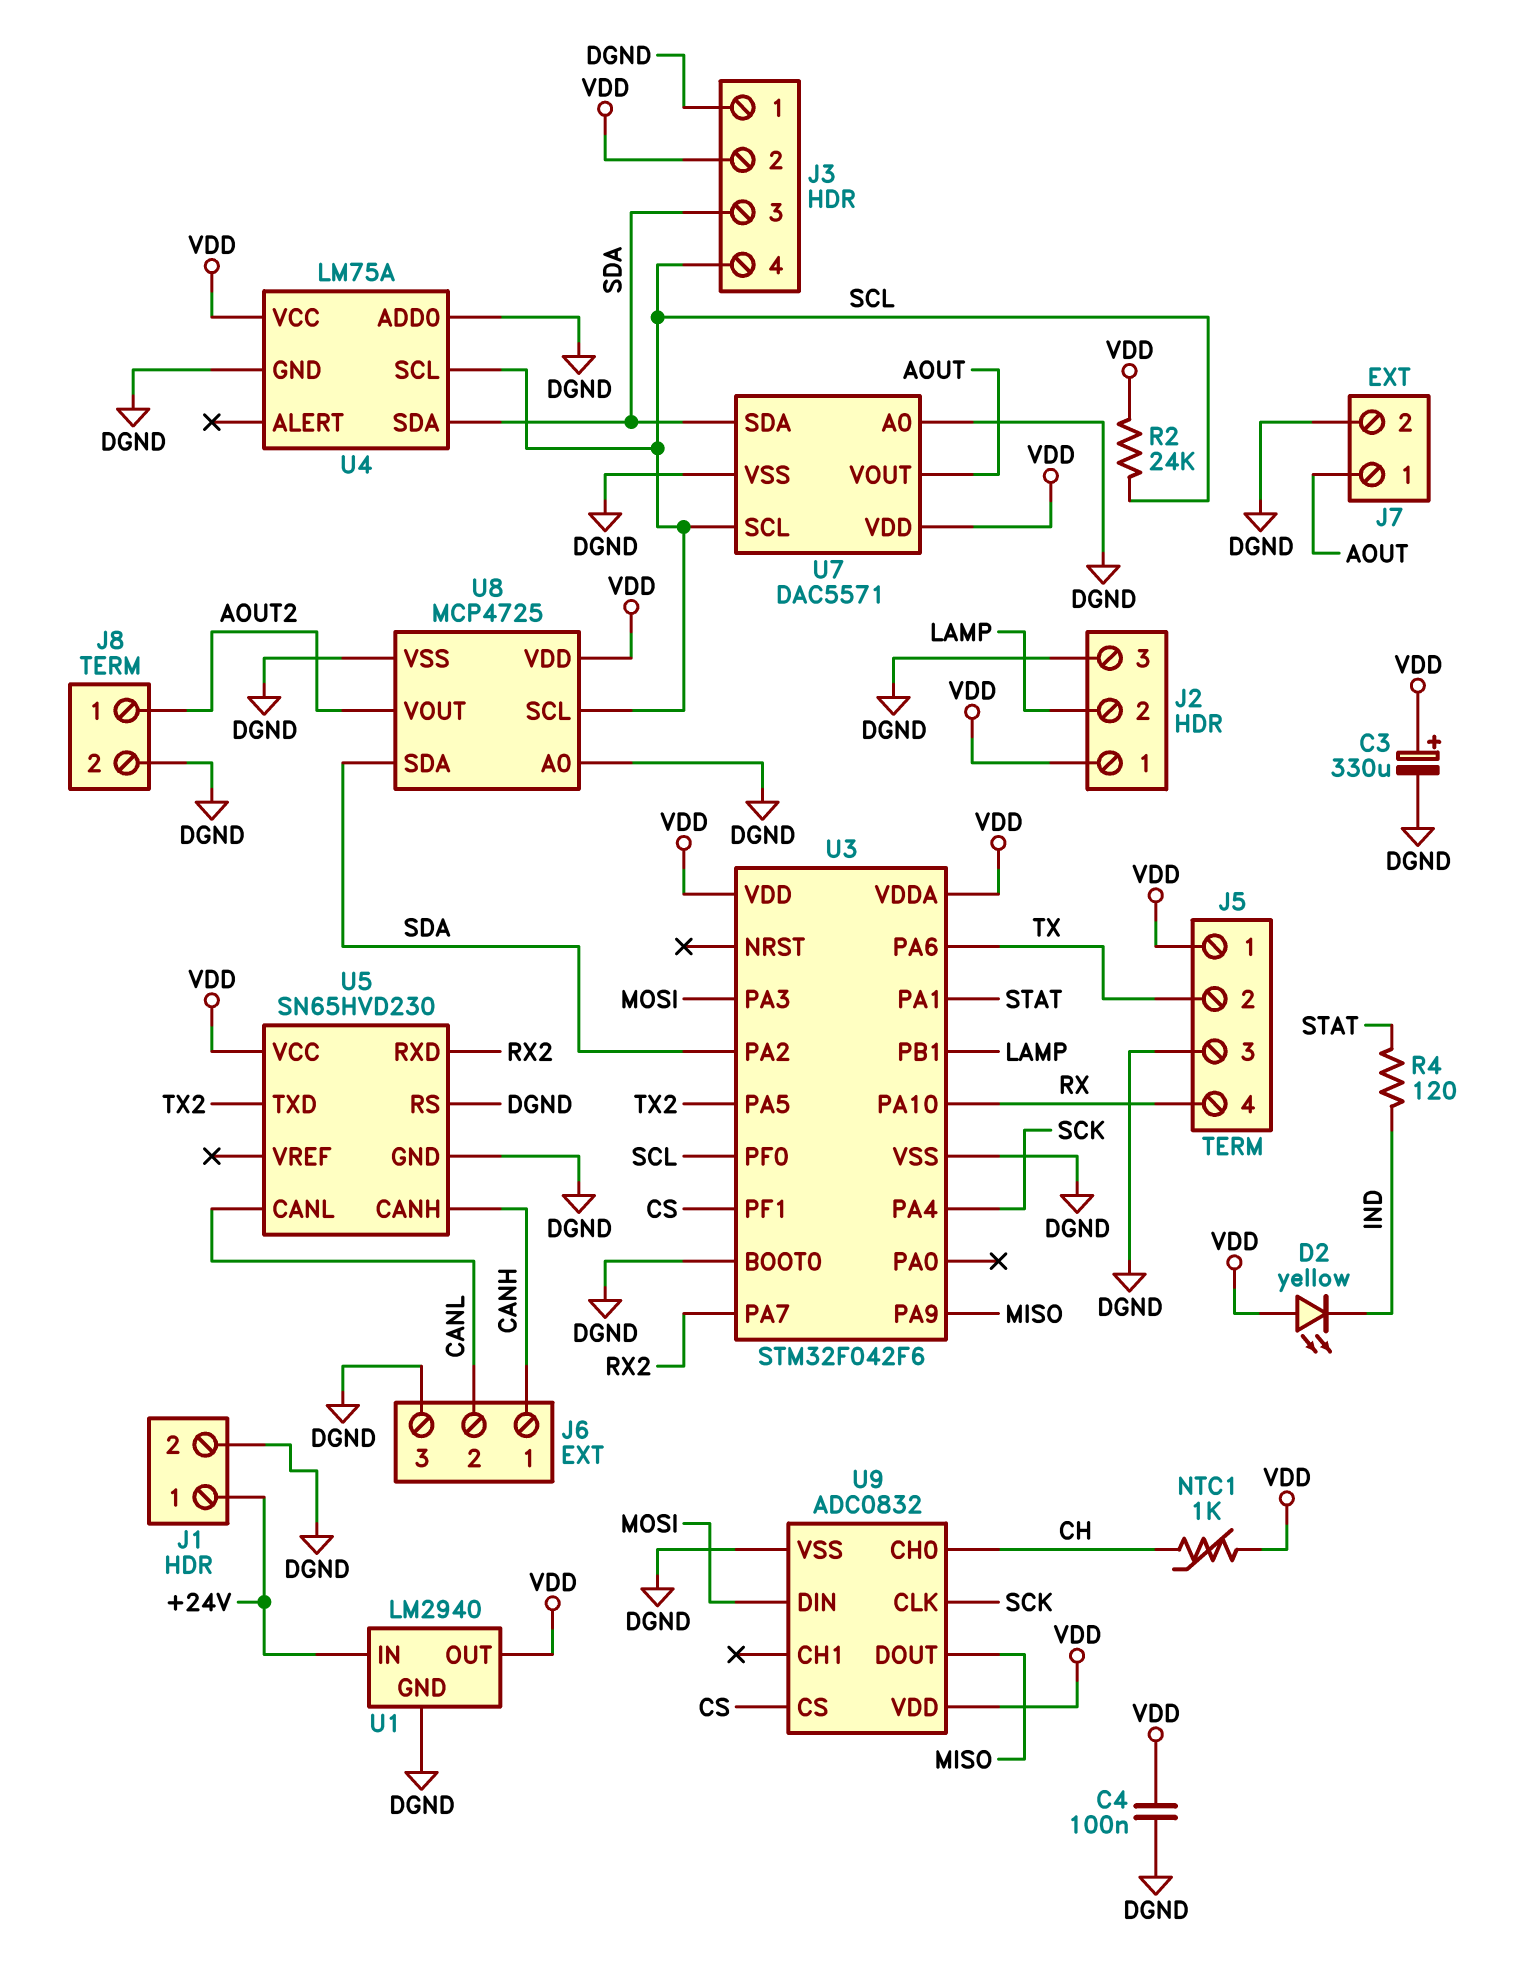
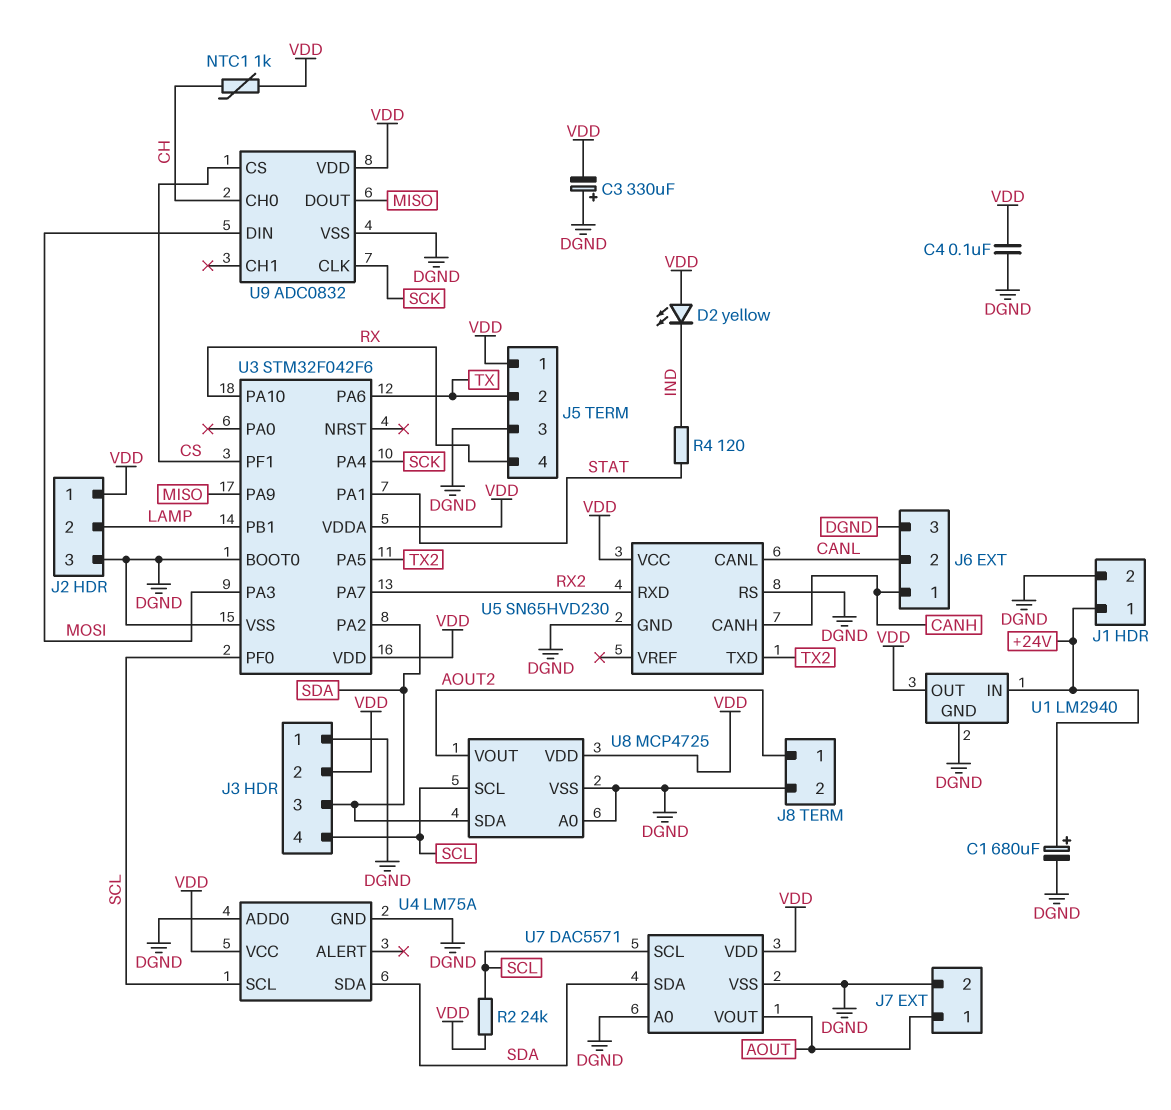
C1: none -> 680uF (plus +24V, minus DGND)
C3: 330uF (plus VDD, minus DGND) -> 330uF (plus DGND, minus VDD)

